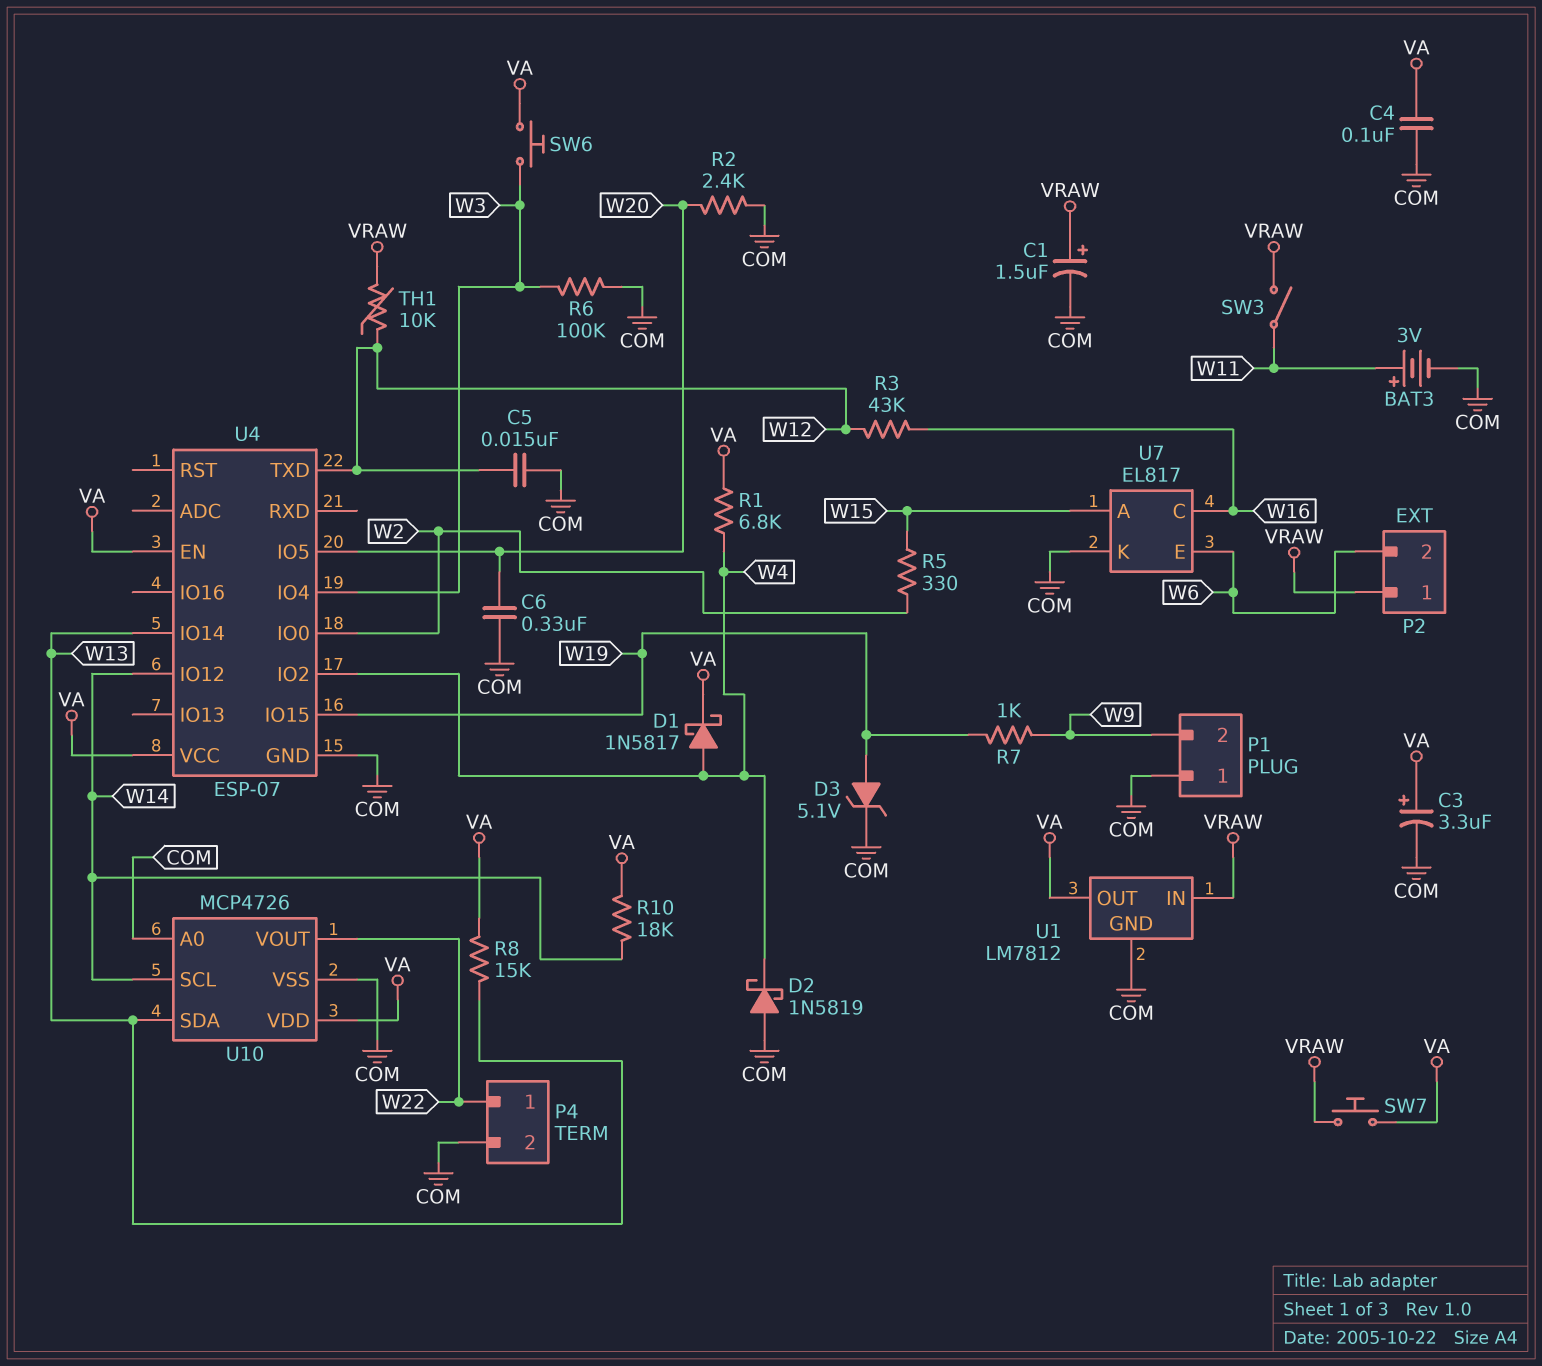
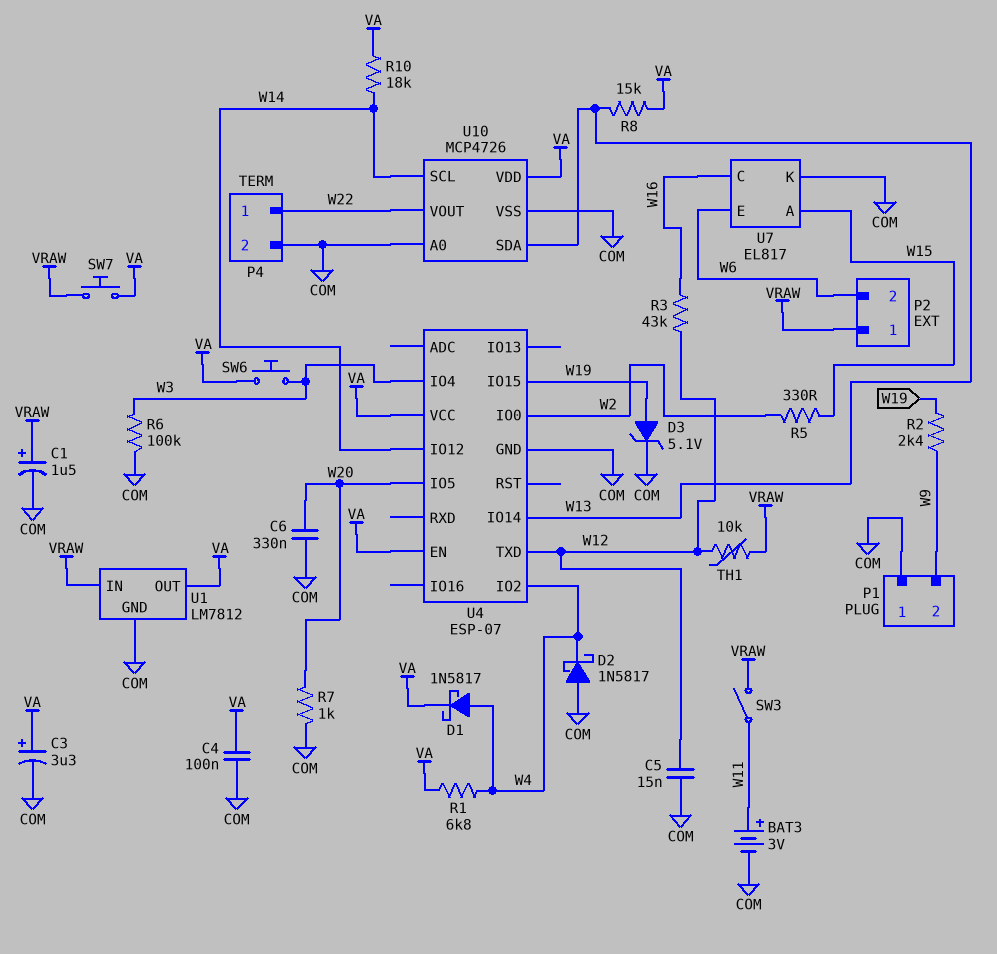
D2: schottky 1N5819 (A COM, K W4) -> schottky 1N5817 (A COM, K W4)
R2: 2.4k (COM, W20) -> 2.4k (W9, W19)
R7: 1k (W9, W19) -> 1k (COM, W20)

